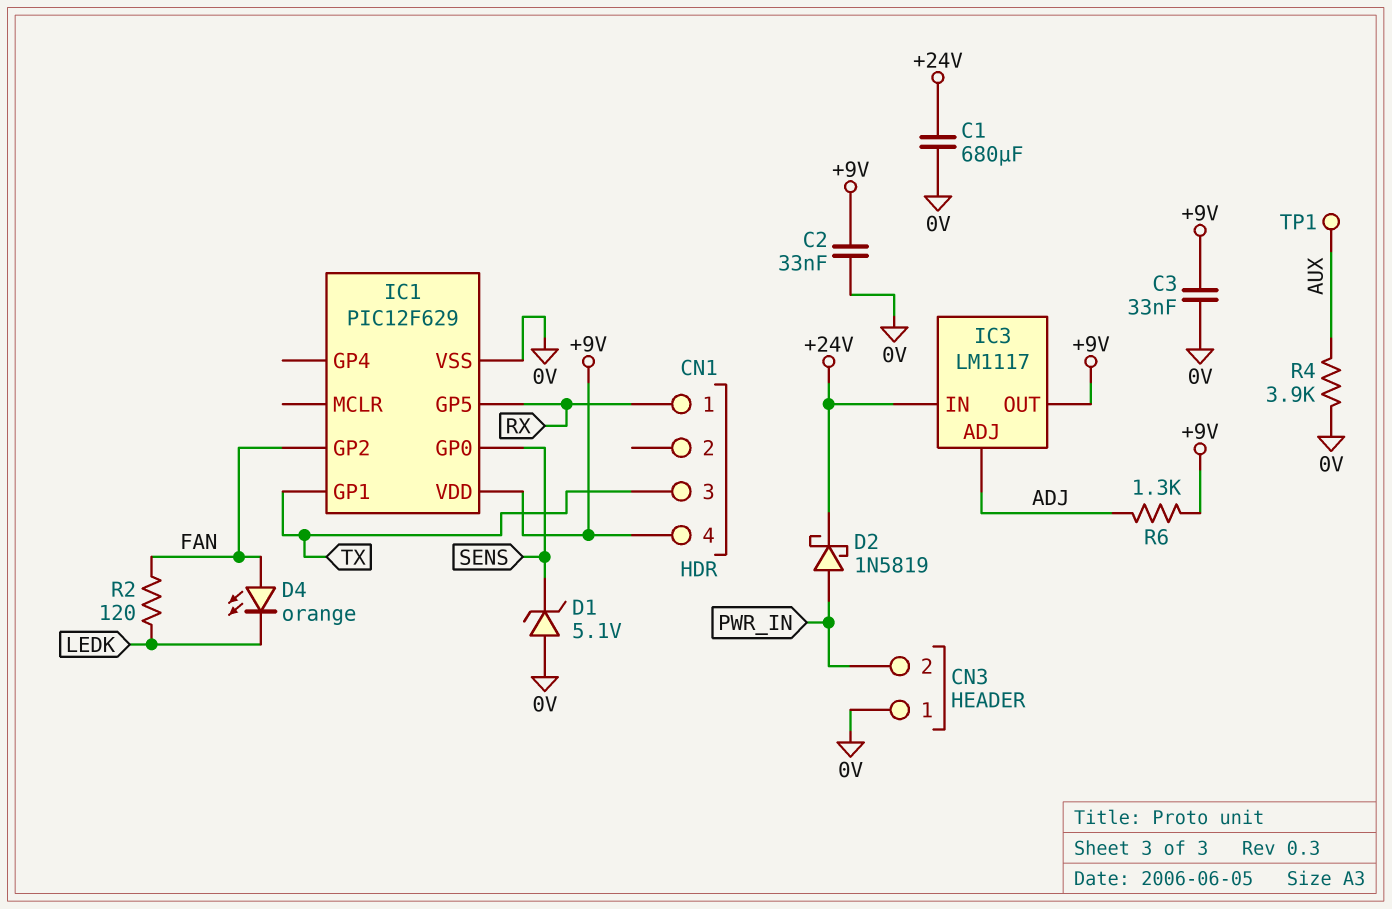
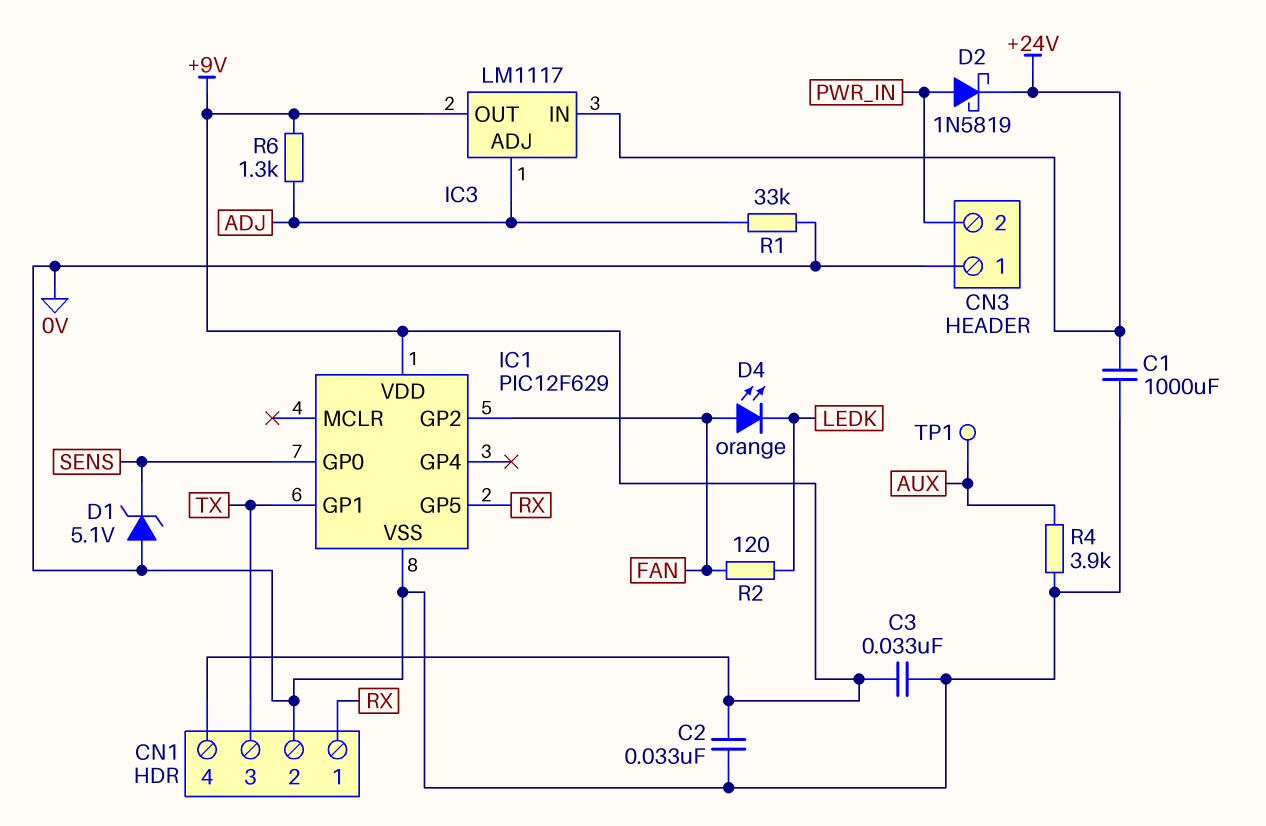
C1: 680uF (+24V, 0V) -> 1000uF (+24V, 0V)
CN1 pin 2: none -> 0V
R1: none -> 33k (0V, ADJ)

